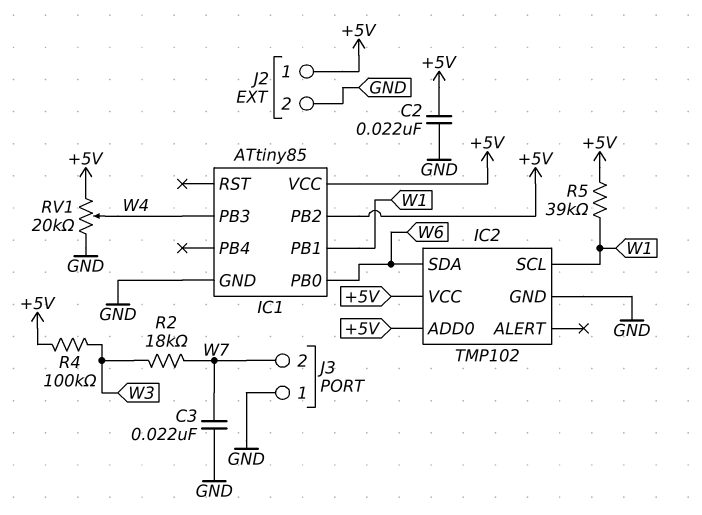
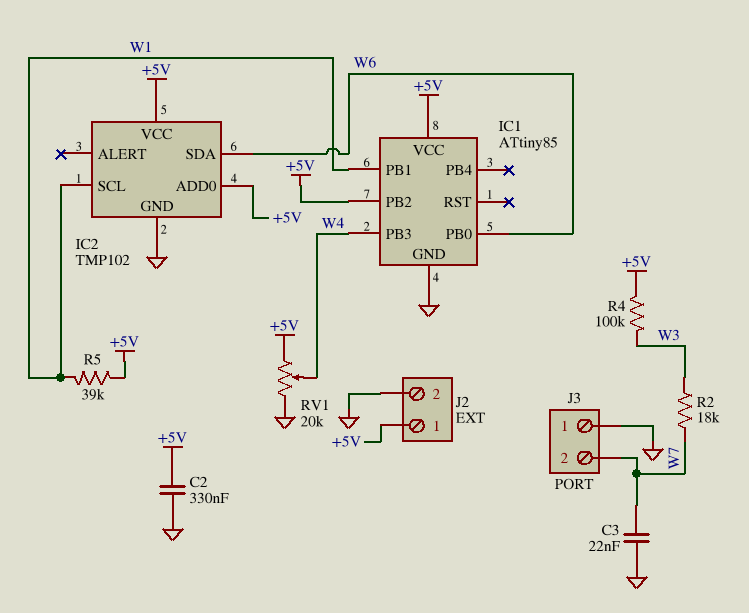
C2: 22nF (+5V, GND) -> 330nF (+5V, GND)

